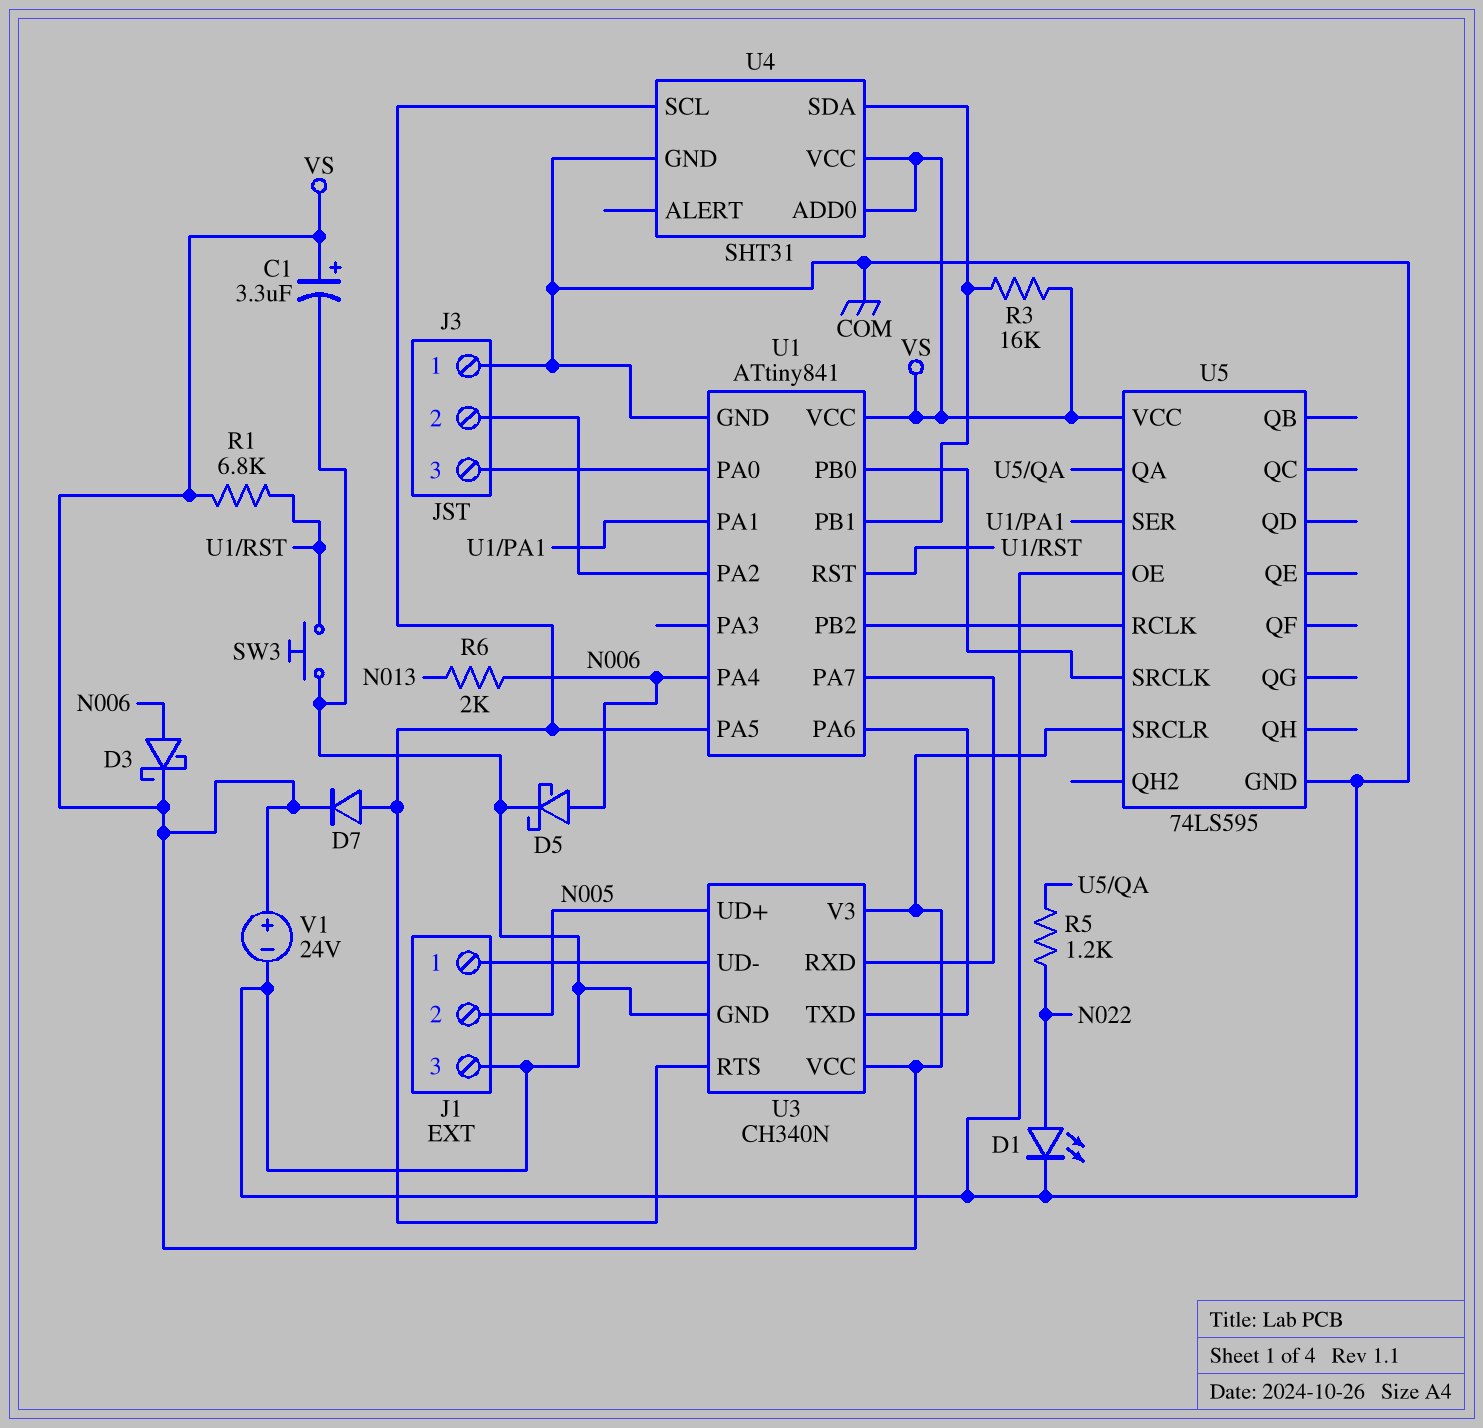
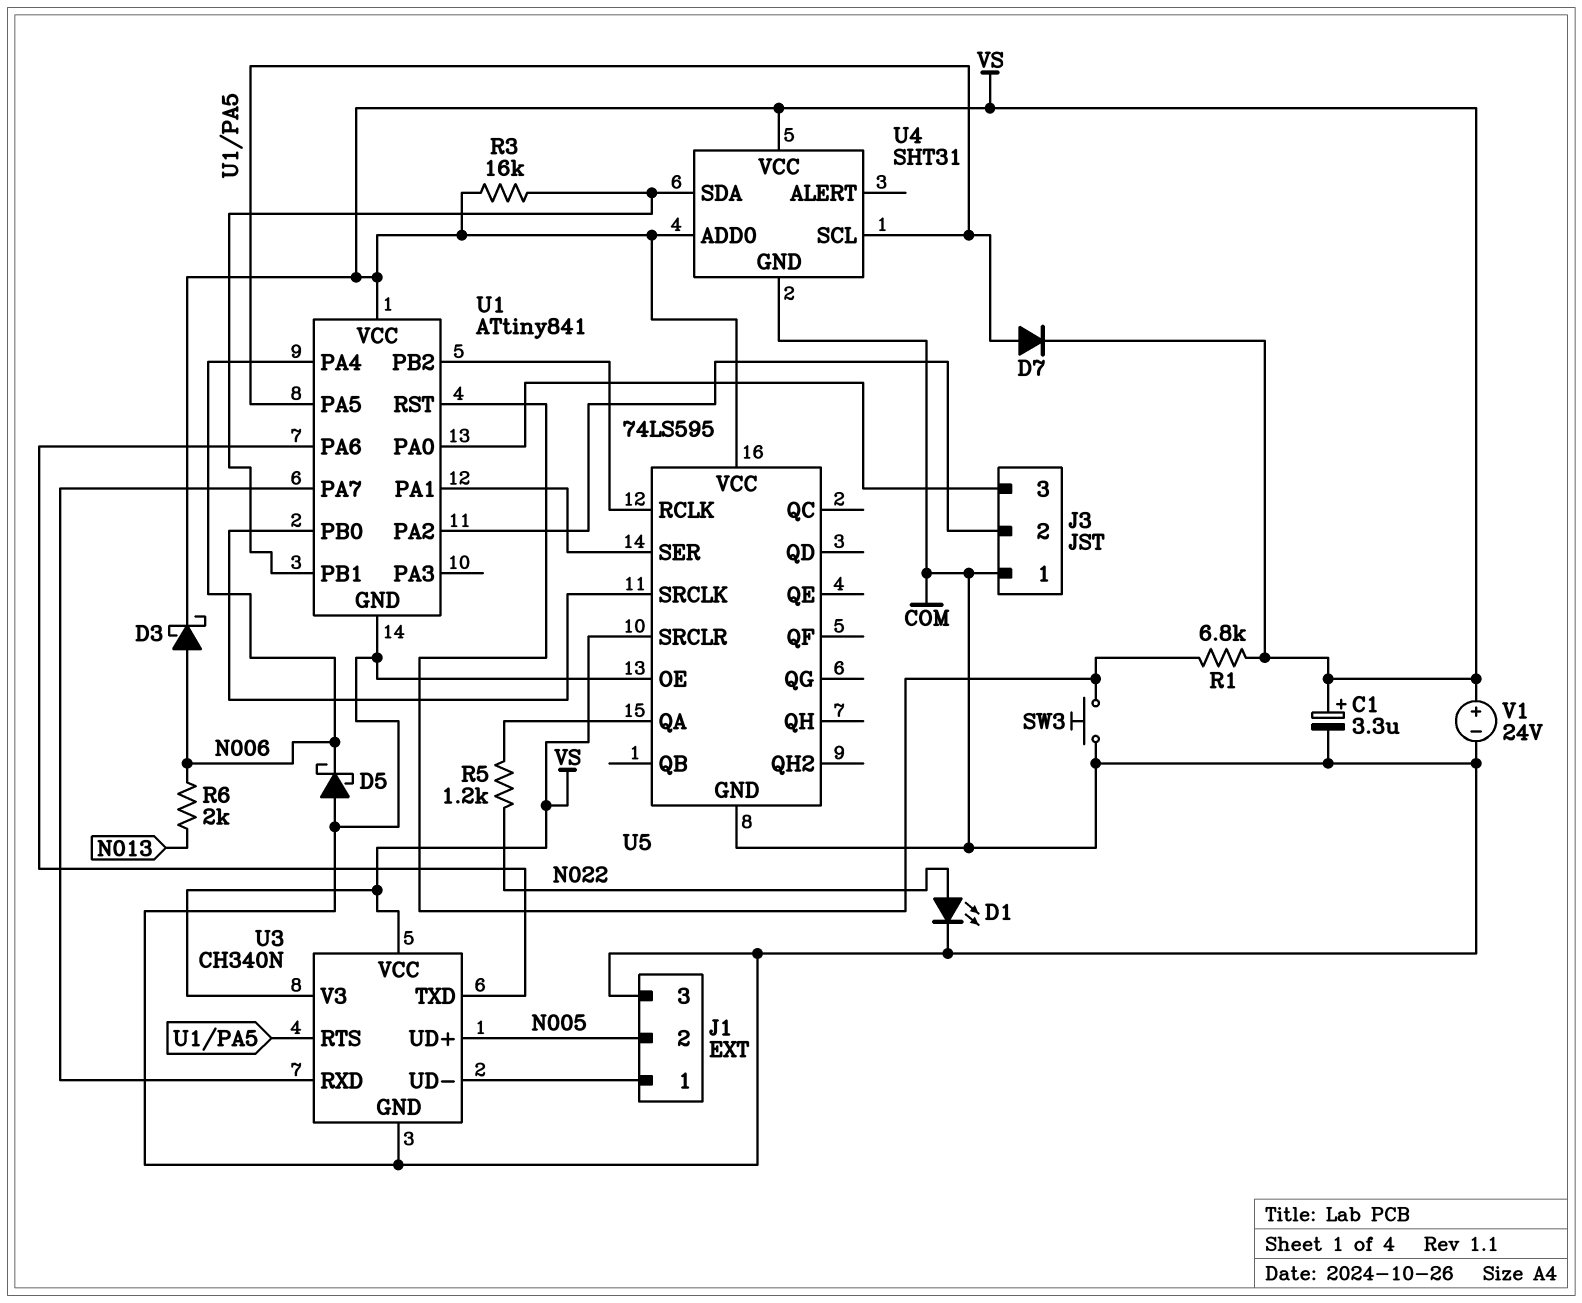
D5: schottky (A N006, K COM) -> schottky (A COM, K N006)

